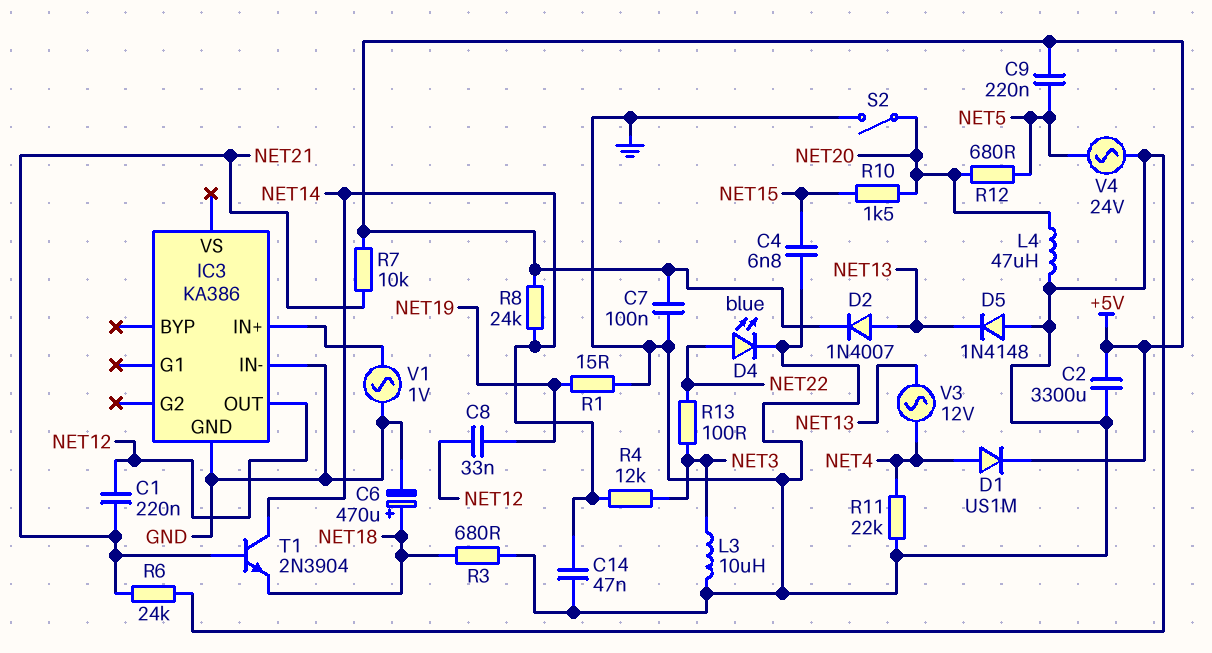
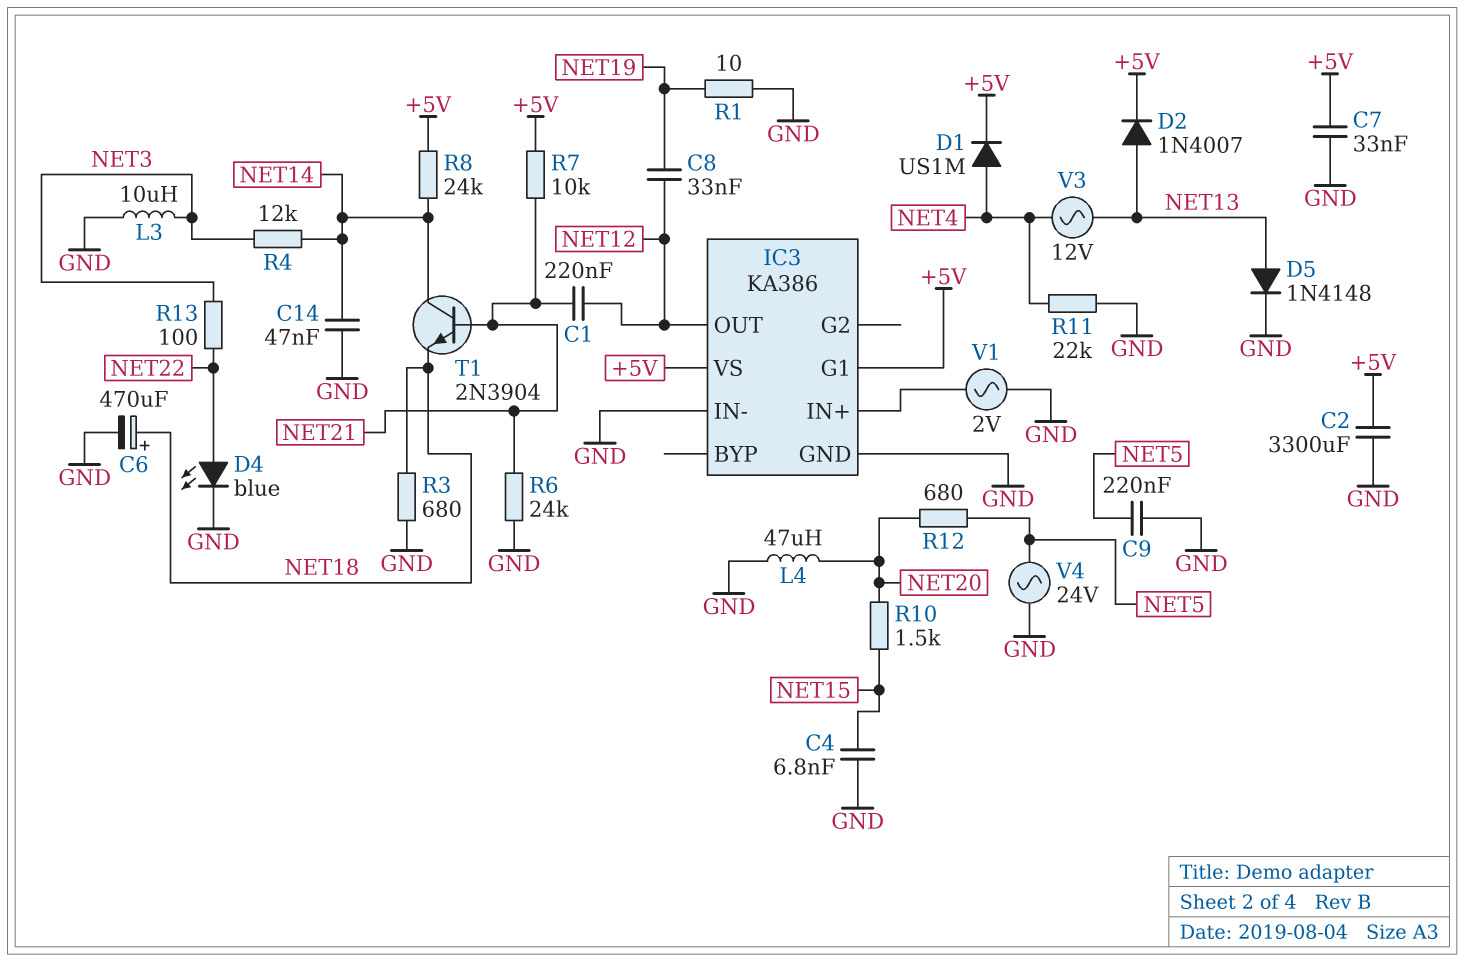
C7: 100nF (+5V, GND) -> 33nF (+5V, GND)
C9: 220nF (+5V, NET5) -> 220nF (GND, NET5)
D5: diode 1N4148 (A GND, K NET13) -> diode 1N4148 (A NET13, K GND)
IC3 pin G1: none -> +5V
IC3 pin VS: none -> +5V
R1: 15 (GND, NET19) -> 10 (GND, NET19)
S2: switch (GND, NET20) -> none
V1: AC 1V (GND, IC3/IN+) -> AC 2V (GND, IC3/IN+)

